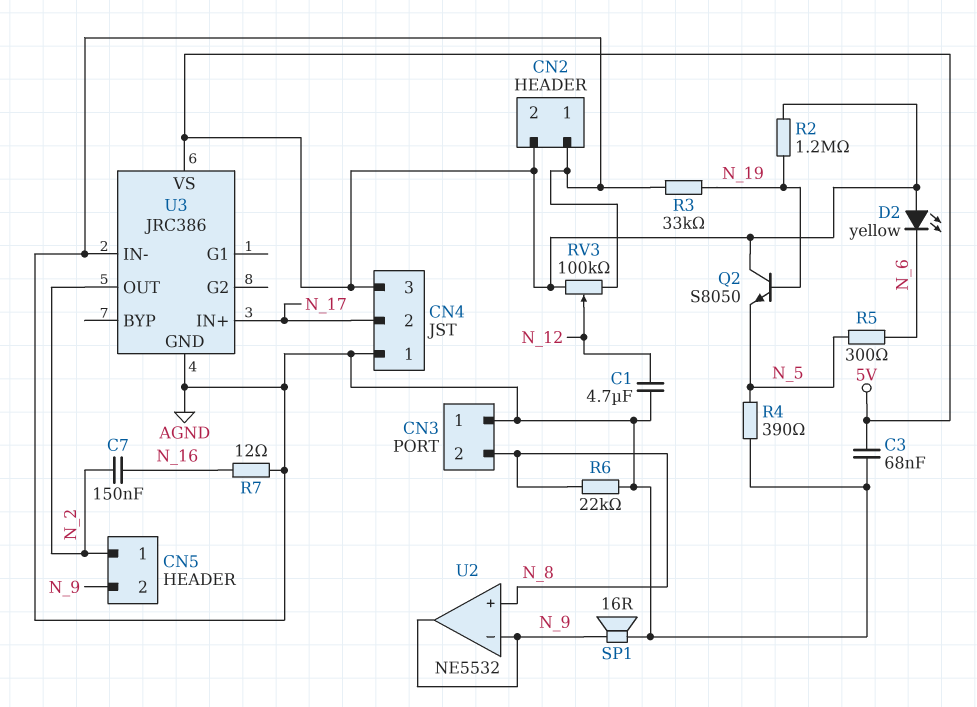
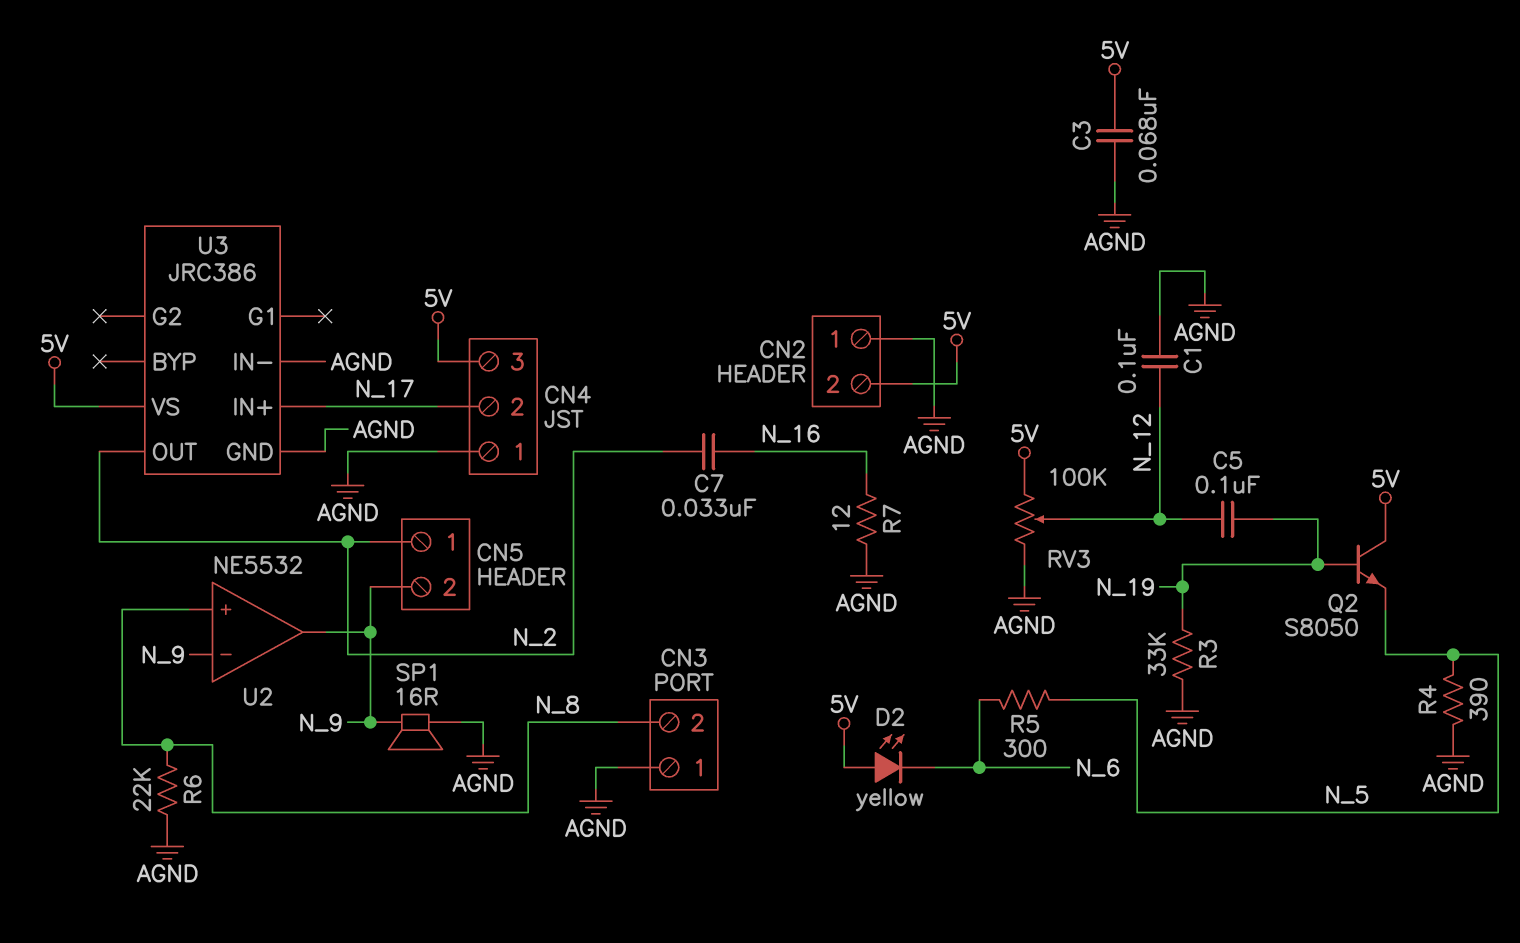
C1: 4.7uF (AGND, N_12) -> 100nF (AGND, N_12)
C5: none -> 100nF (N_12, N_19)
C7: 150nF (N_2, N_16) -> 33nF (N_2, N_16)
R2: 1.2M (5V, N_19) -> none

